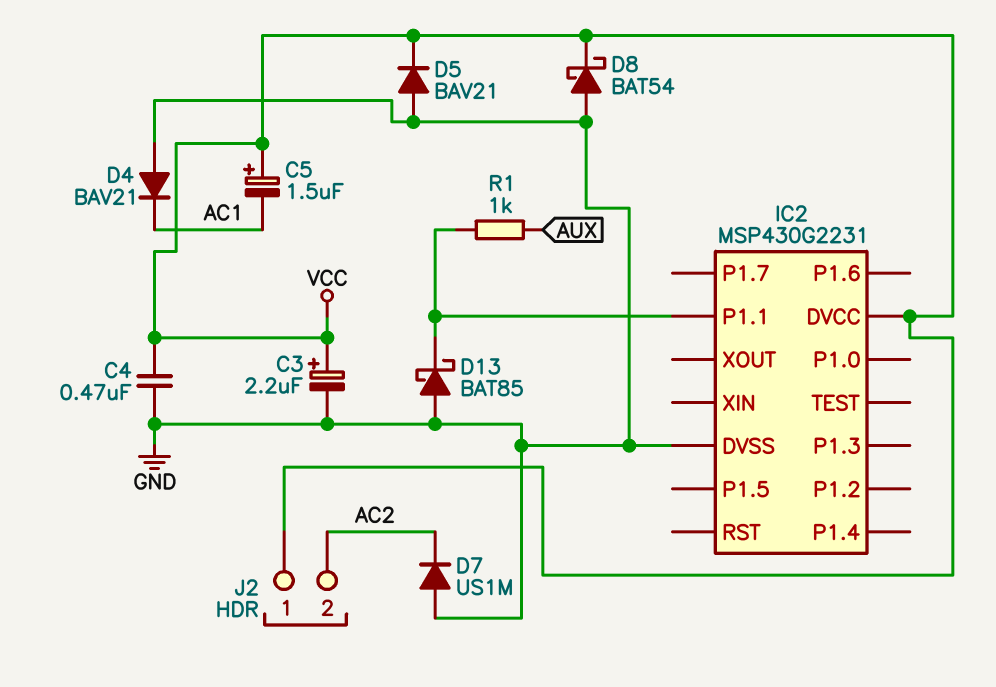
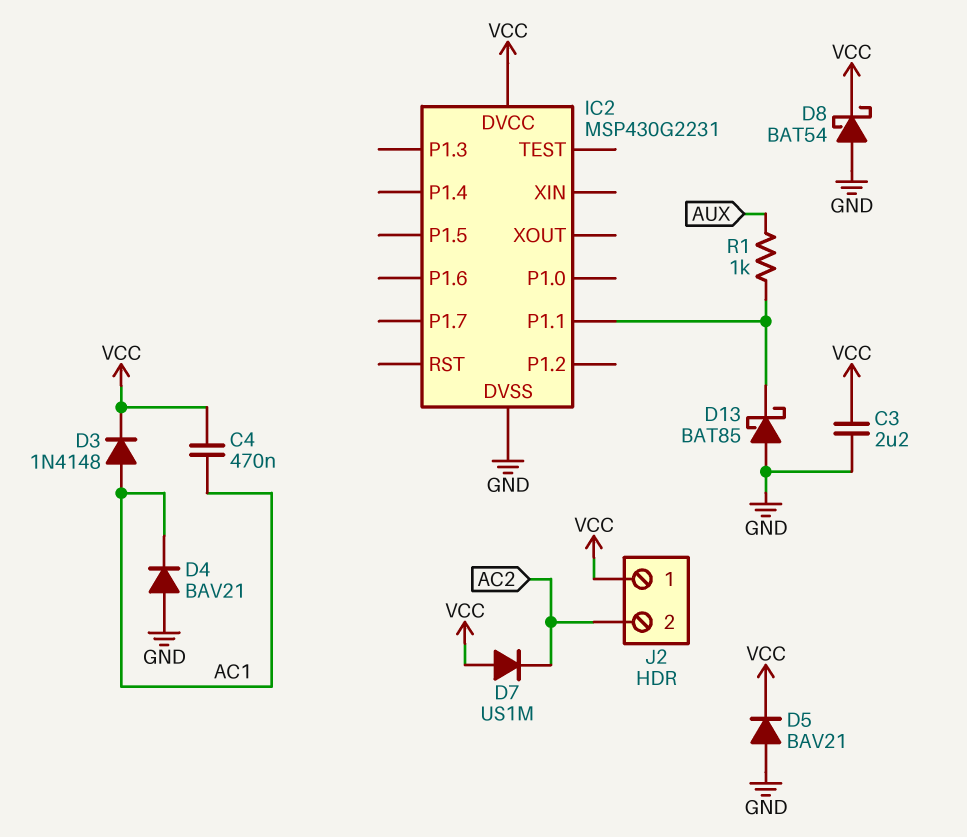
C3: 2.2uF (plus VCC, minus GND) -> 2.2uF (GND, VCC)
C4: 470nF (GND, VCC) -> 470nF (AC1, VCC)
C5: 1.5uF (plus VCC, minus AC1) -> none
D3: none -> diode 1N4148 (A AC1, K VCC)
D7: diode US1M (A GND, K AC2) -> diode US1M (A VCC, K AC2)

